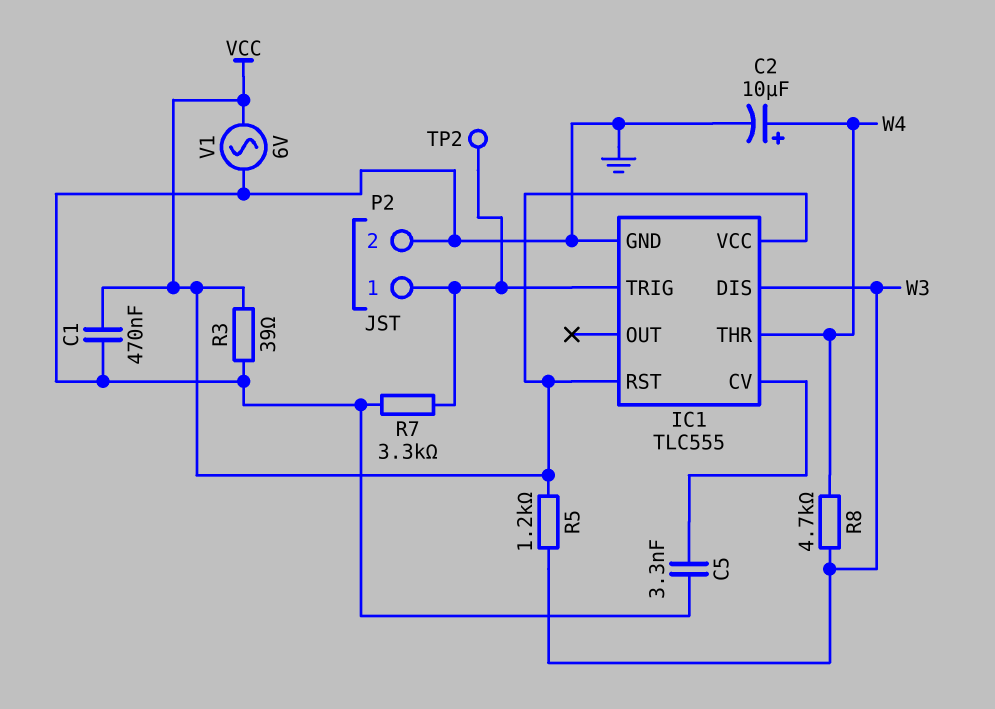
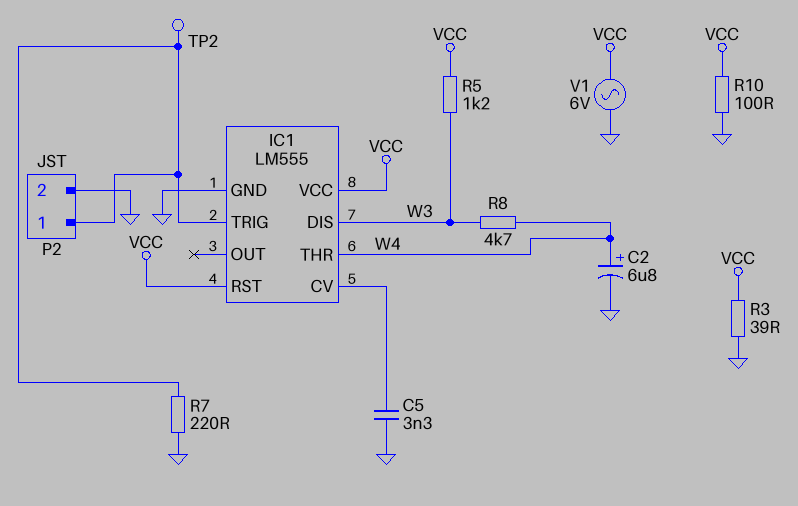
C1: 470nF (GND, VCC) -> none
C2: 10uF (plus W4, minus GND) -> 6.8uF (plus W4, minus GND)
IC1: TLC555 -> LM555
R7: 3.3k (GND, IC1/TRIG) -> 220 (GND, IC1/TRIG)
R10: none -> 100 (GND, VCC)

